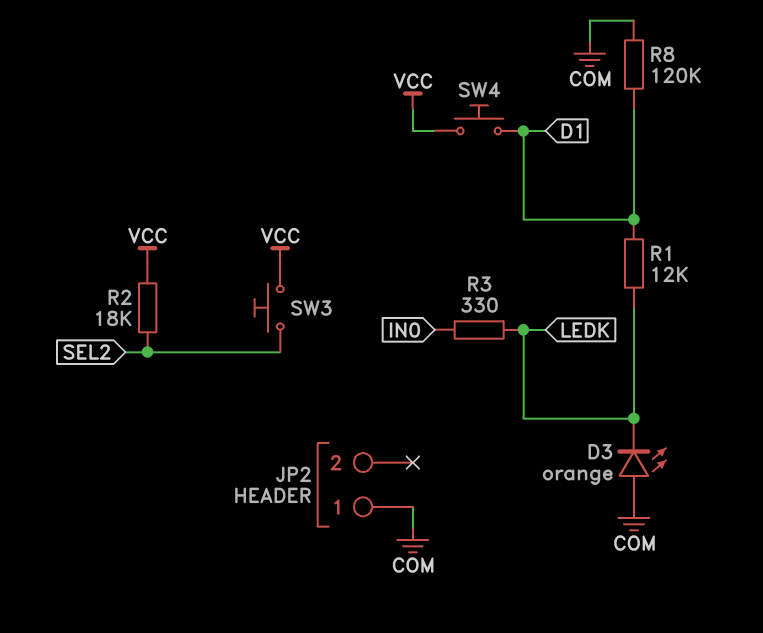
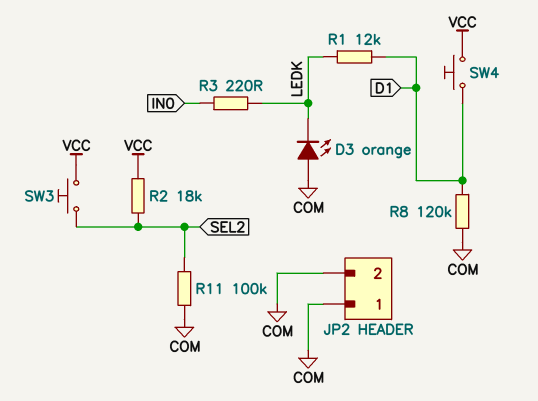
JP2 pin 2: none -> COM
R3: 330 (IN0, LEDK) -> 220 (IN0, LEDK)
R11: none -> 100k (COM, SEL2)

